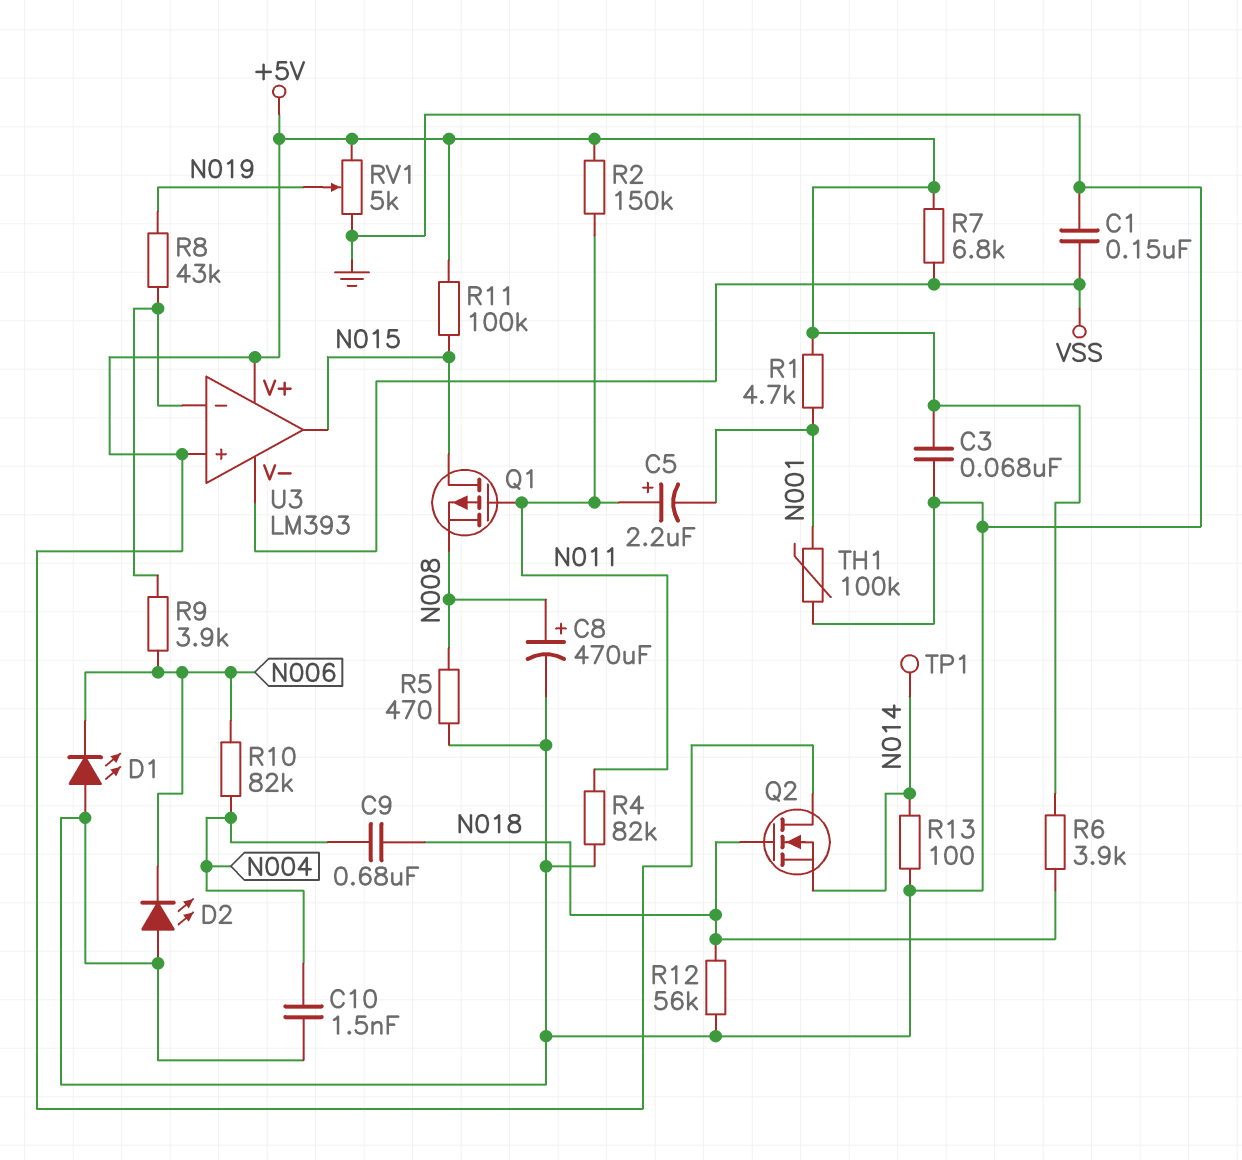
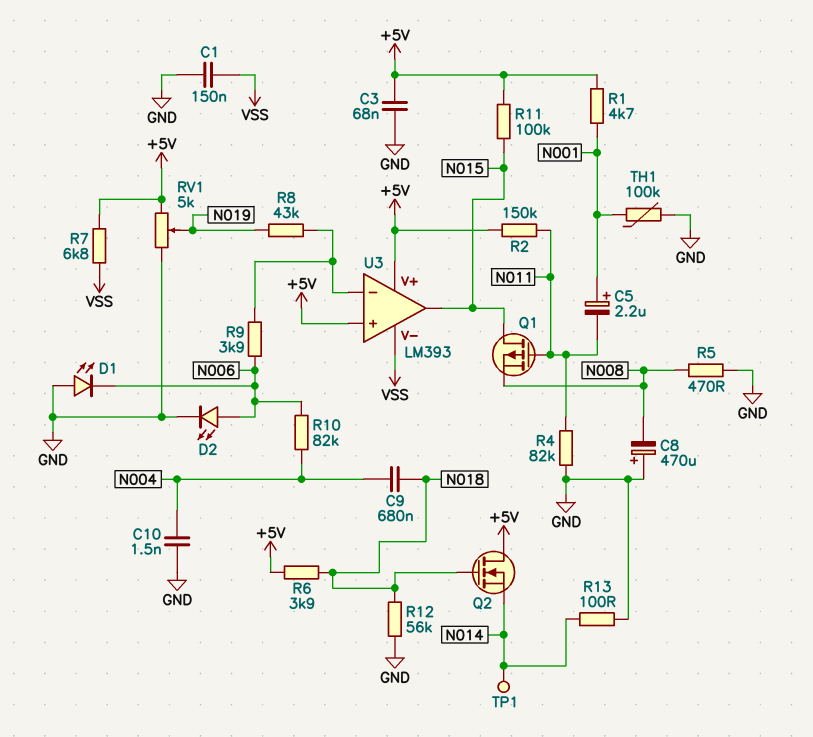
C5: 2.2uF (plus N011, minus N001) -> 2.2uF (plus N001, minus N011)
C8: 470uF (plus N008, minus GND) -> 470uF (plus GND, minus N008)
D2: LED (A GND, K N006) -> LED (A N006, K GND)

